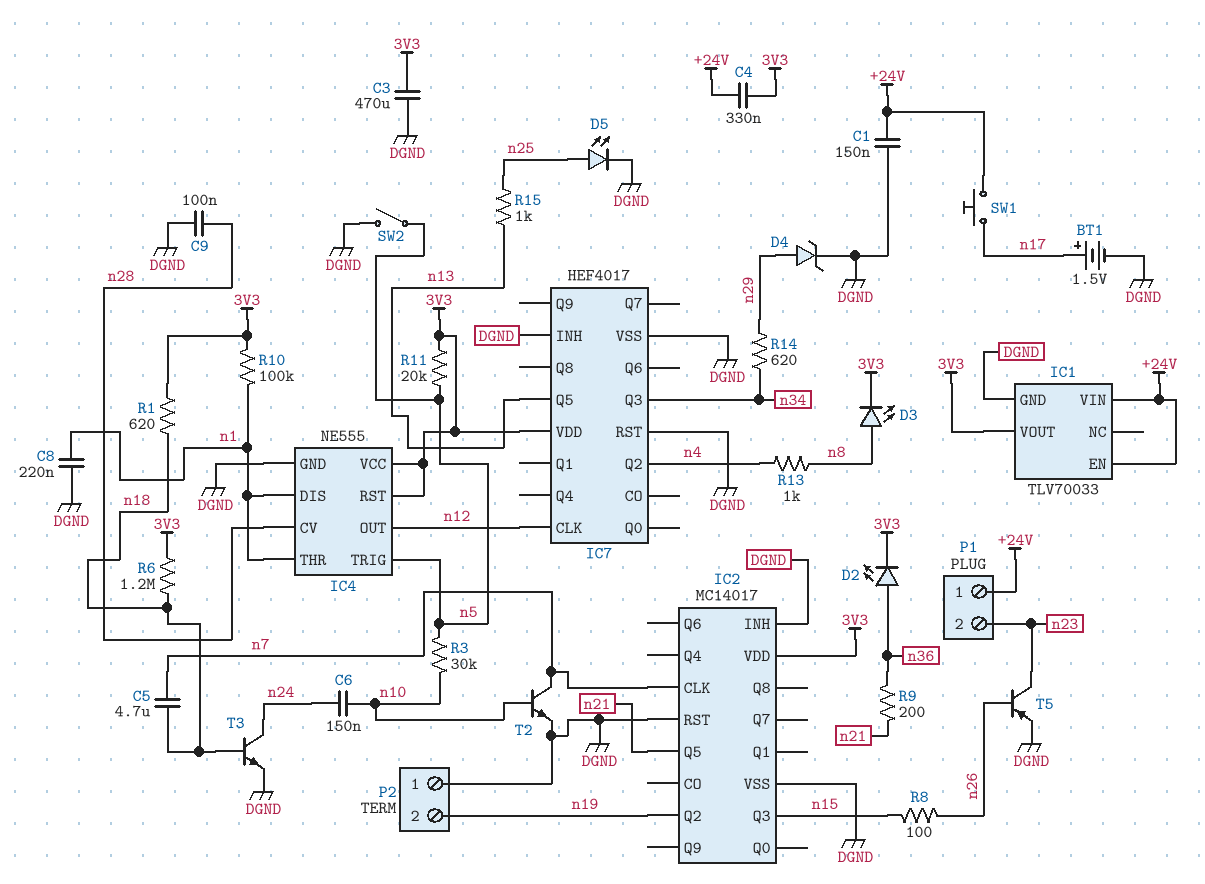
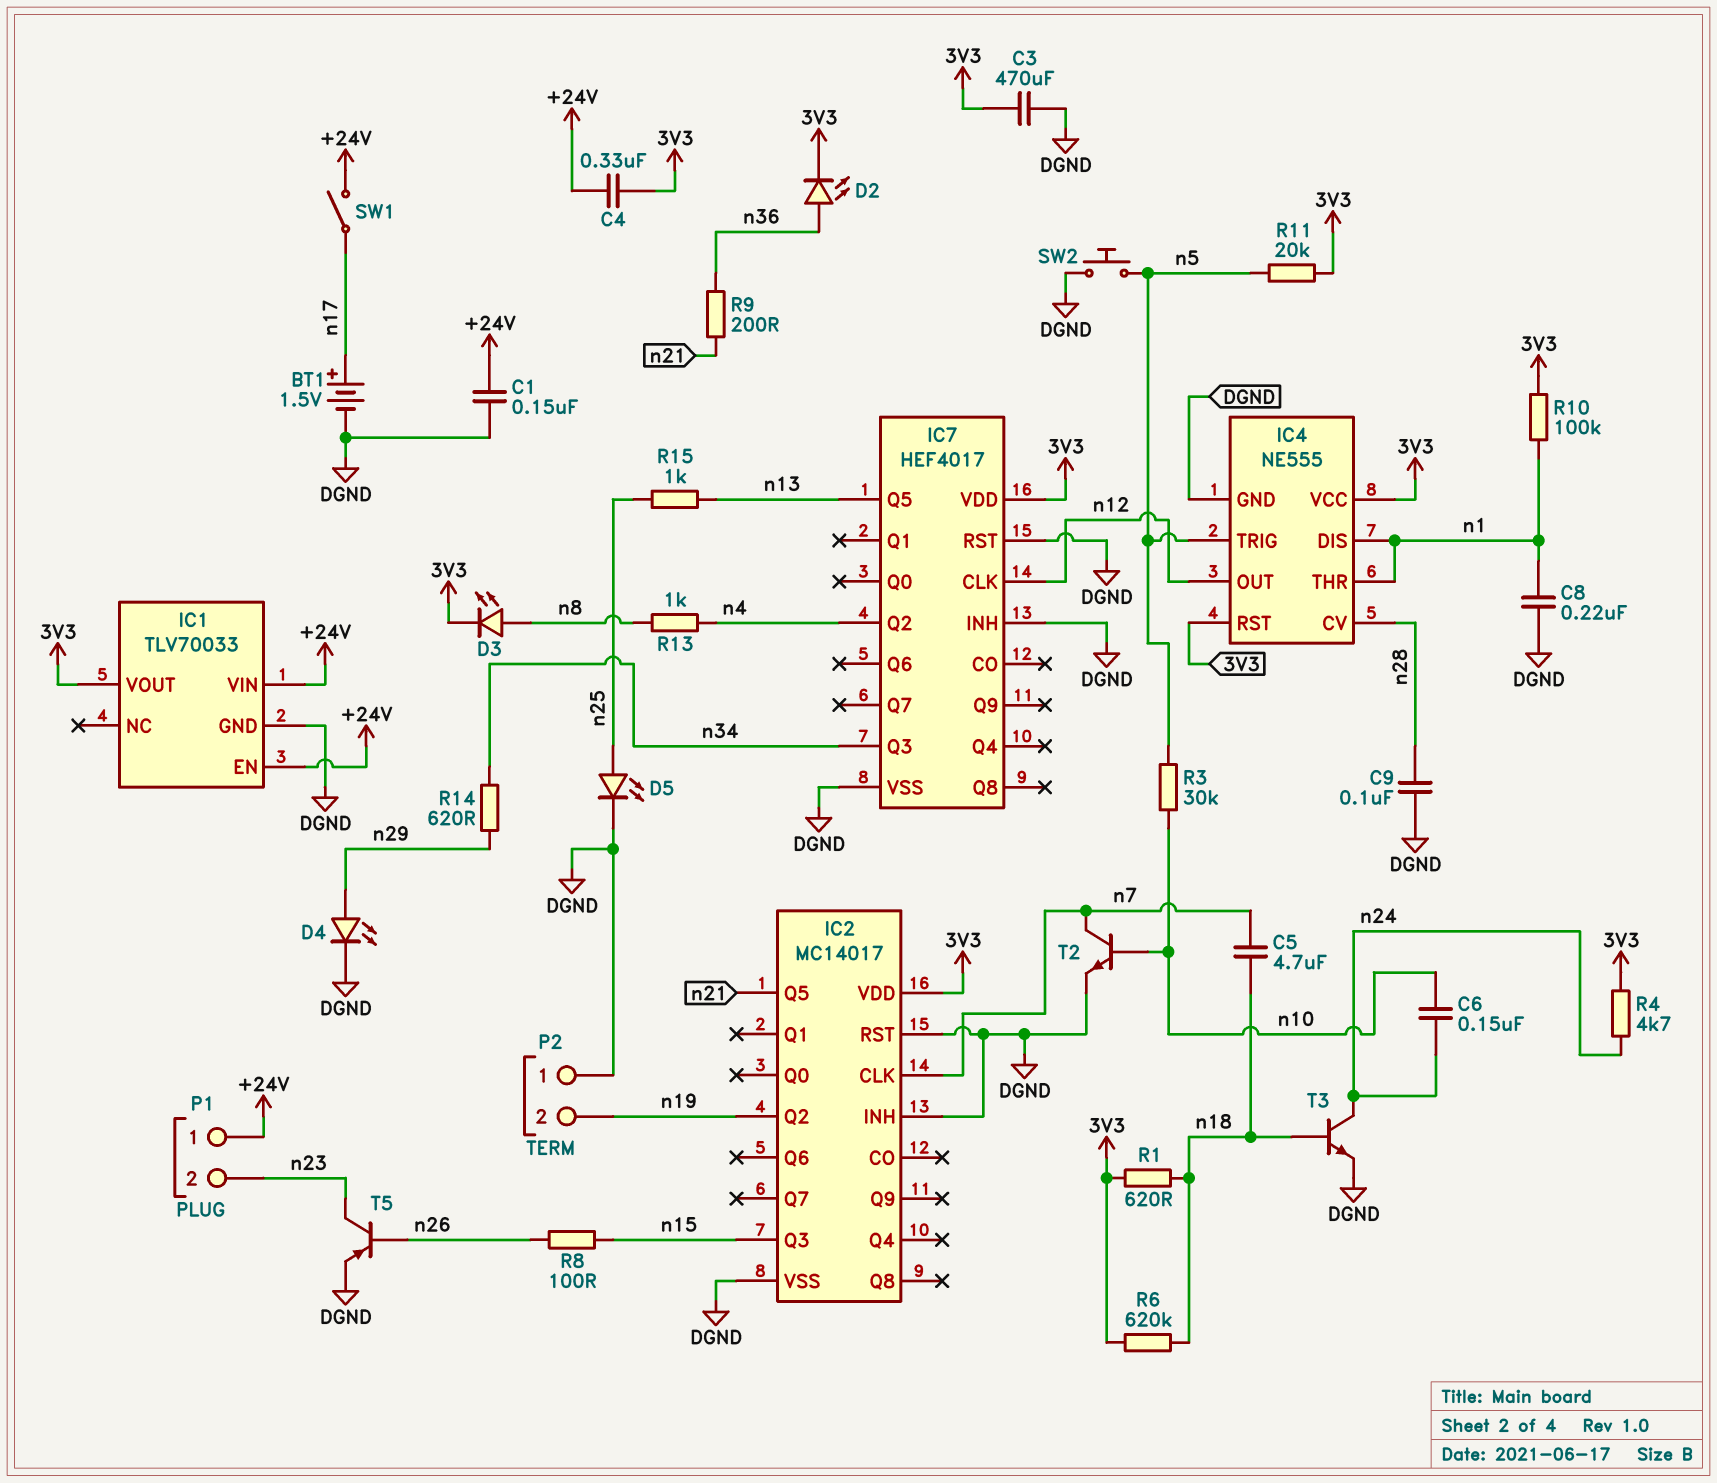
D4: zener (A n29, K DGND) -> LED (A n29, K DGND)
R4: none -> 4.7k (3V3, n24)
R6: 1.2M (3V3, n18) -> 620k (3V3, n18)
SW1: button (+24V, n17) -> switch (+24V, n17)
SW2: switch (DGND, n5) -> button (DGND, n5)

